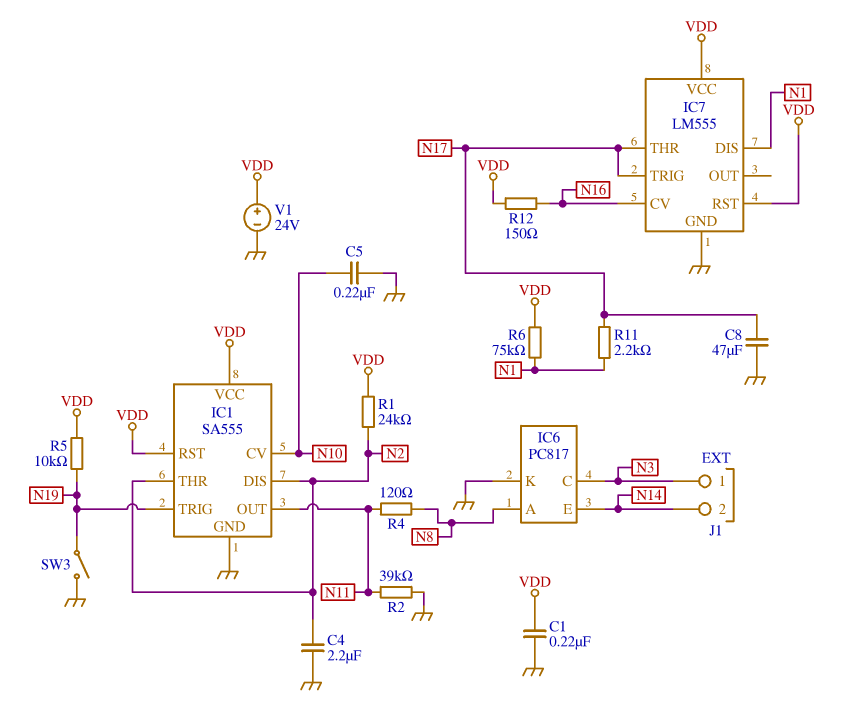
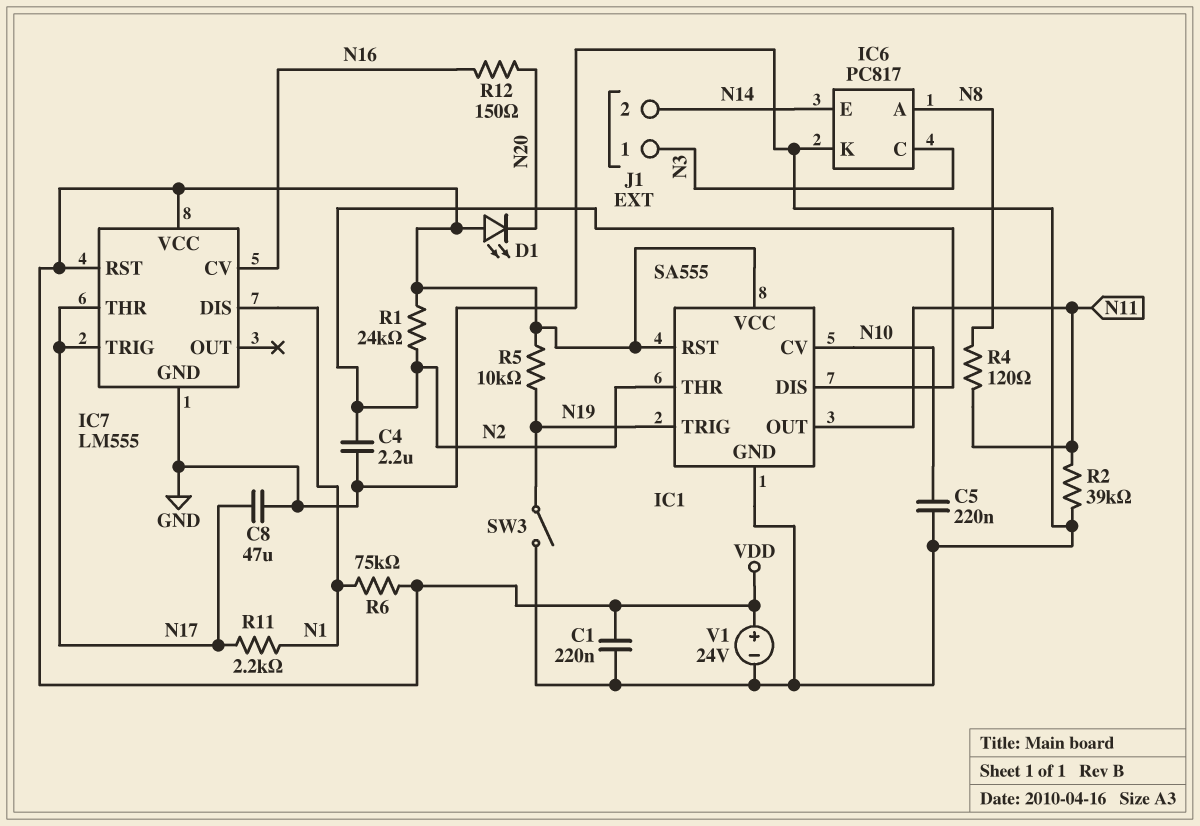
D1: none -> LED (A VDD, K N20)
R12: 150 (N16, VDD) -> 150 (N16, N20)

